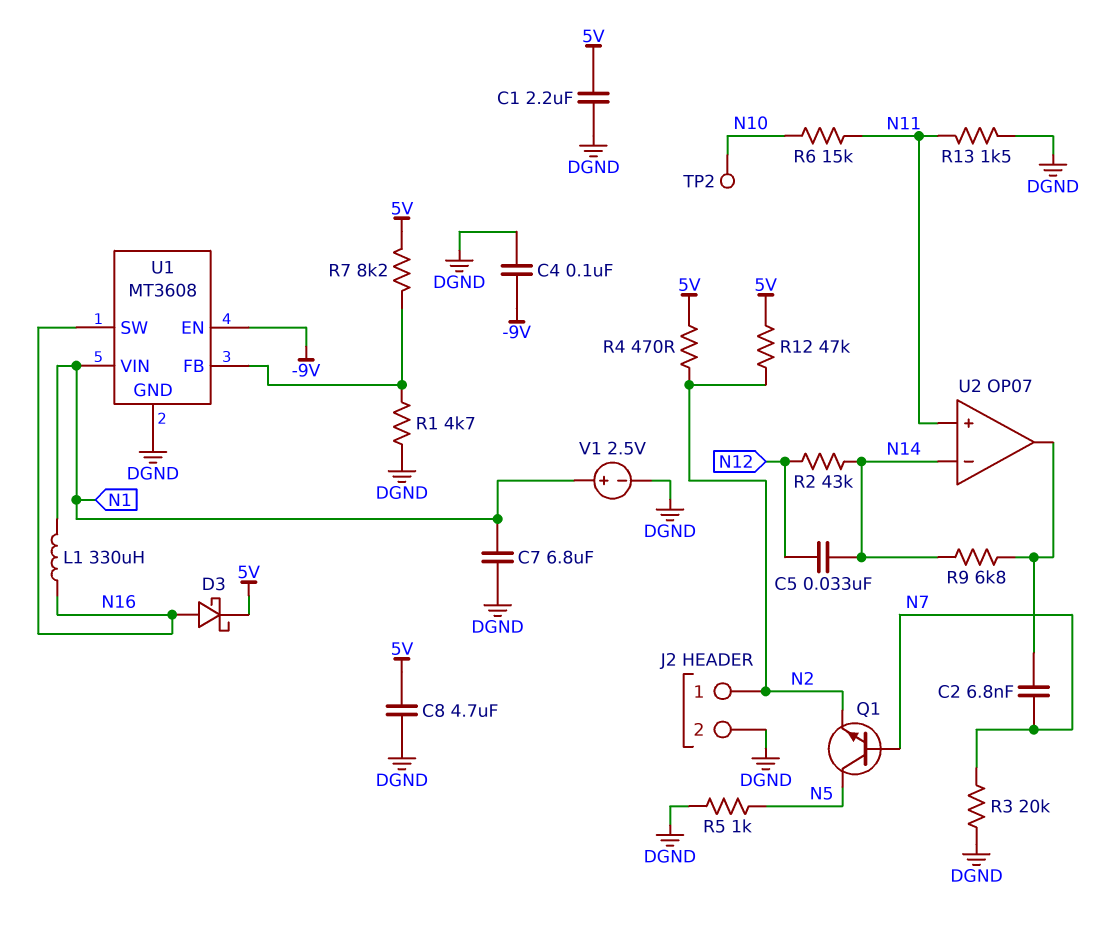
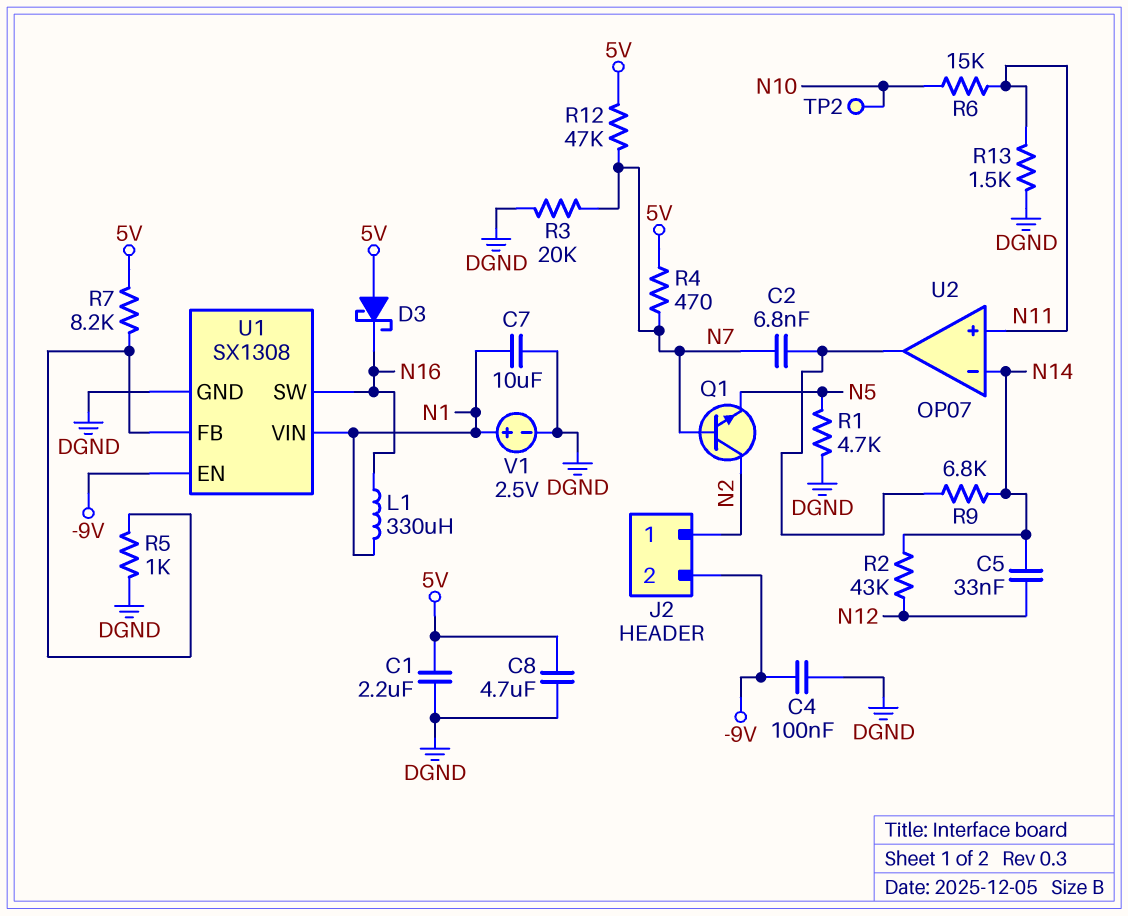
C7: 6.8uF (DGND, N1) -> 10uF (DGND, N1)
D3: schottky (A N16, K 5V) -> schottky (A 5V, K N16)
J2 pin 2: DGND -> -9V
Q1: NPN (B N7, C N5, E N2) -> NPN (B N7, C N2, E N5)
R1: 4.7k (DGND, U1/FB) -> 4.7k (DGND, N5)
R4: 470 (5V, N2) -> 470 (5V, N7)
R5: 1k (DGND, N5) -> 1k (DGND, U1/FB)
R12: 47k (5V, N2) -> 47k (5V, N7)
U1: MT3608 -> SX1308

